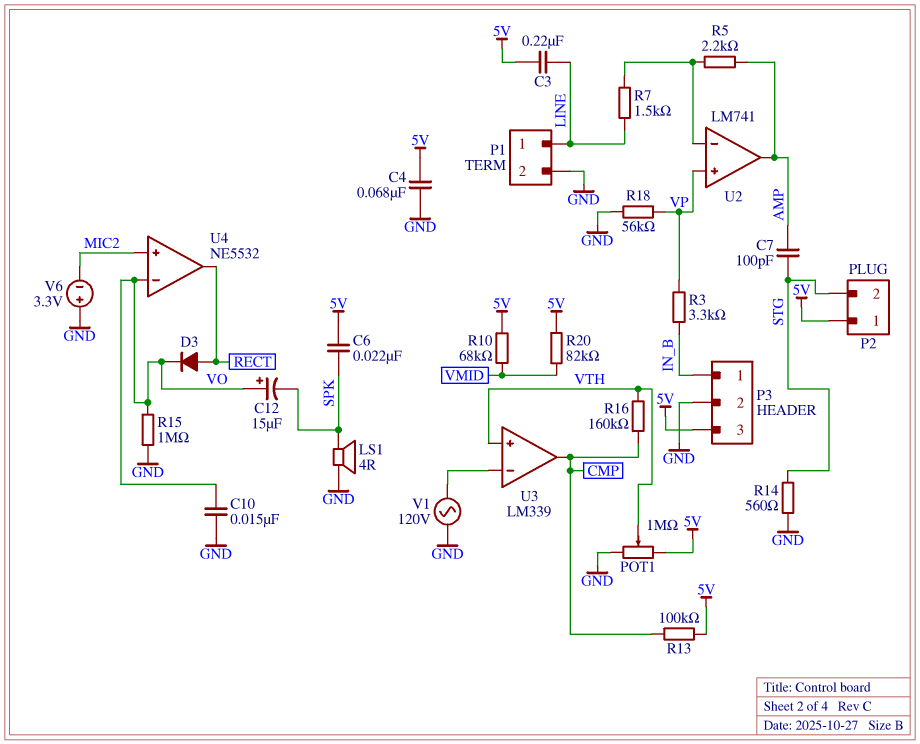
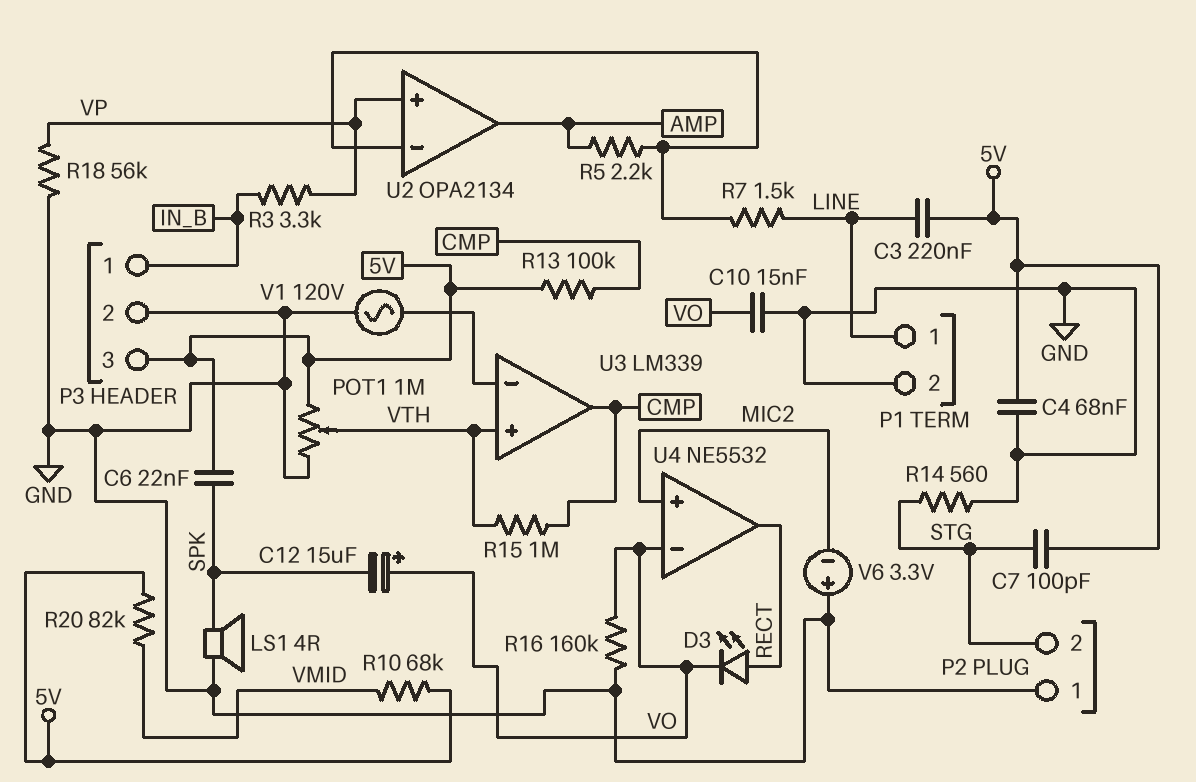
C7: 100pF (AMP, STG) -> 100pF (5V, STG)
D3: diode (A RECT, K VO) -> LED (A RECT, K VO)
P2 pin 1: 5V -> GND
R15: 1M (GND, VO) -> 1M (CMP, VTH)
R16: 160k (CMP, VTH) -> 160k (GND, VO)
U2: LM741 -> OPA2134

